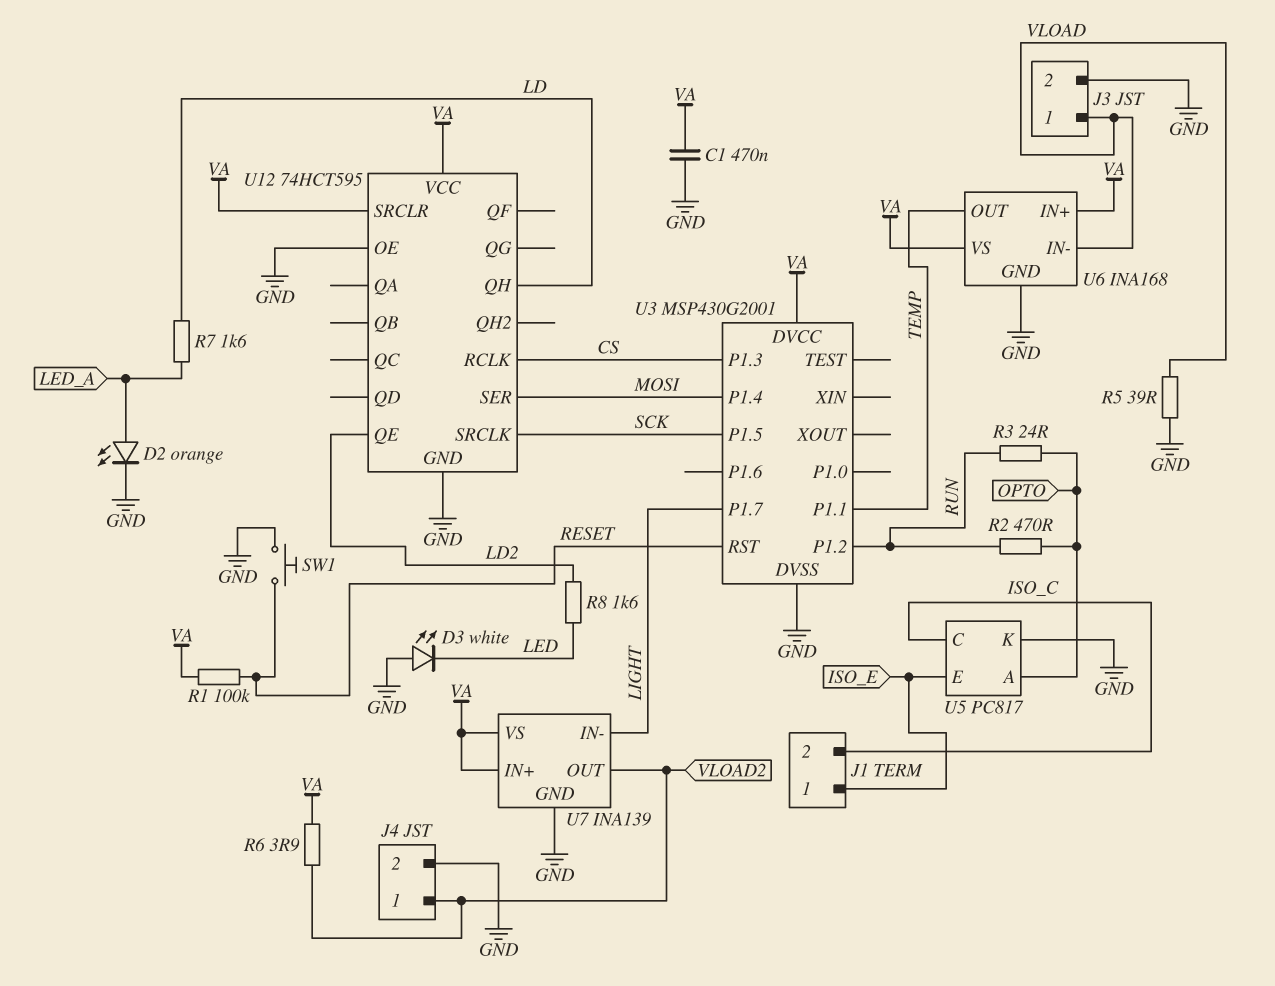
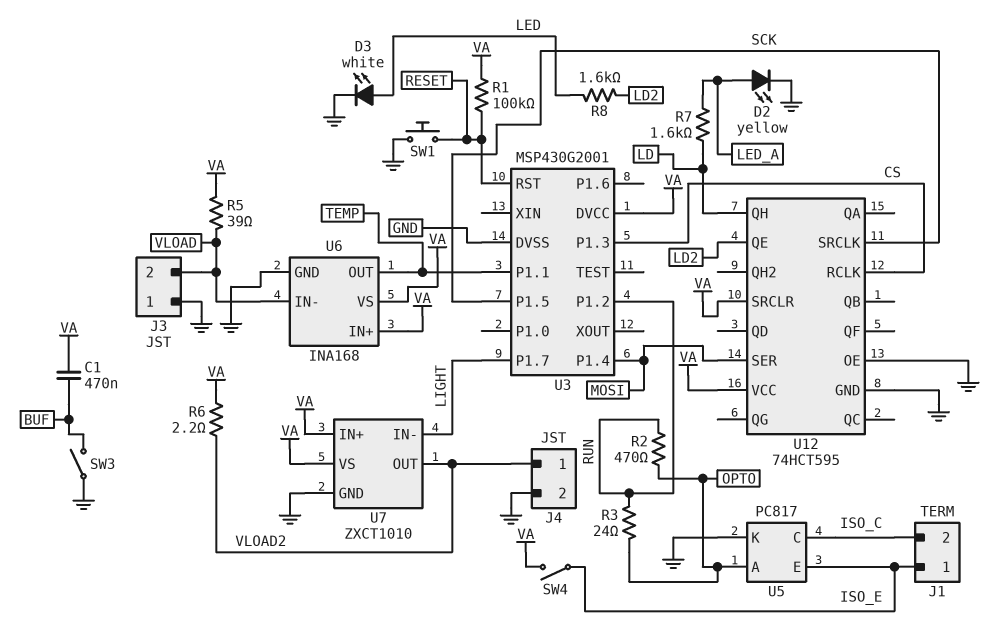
C1: 470nF (GND, VA) -> 470nF (BUF, VA)
D2: LED orange (A LED_A, K GND) -> LED yellow (A LED_A, K GND)
D3: LED white (A GND, K LED) -> LED white (A LED, K GND)
J3 pin 1: VLOAD -> GND
J3 pin 2: GND -> VLOAD
R5: 39 (GND, VLOAD) -> 39 (VA, VLOAD)
R6: 3.9 (VA, VLOAD2) -> 2.2 (VA, VLOAD2)
SW3: none -> switch (BUF, GND)
SW4: none -> switch (ISO_E, VA)
U7: INA139 -> ZXCT1010

